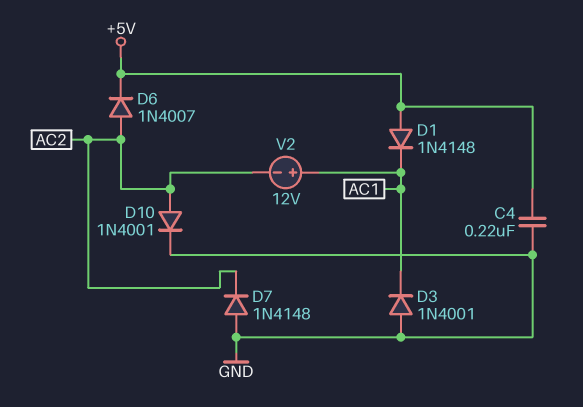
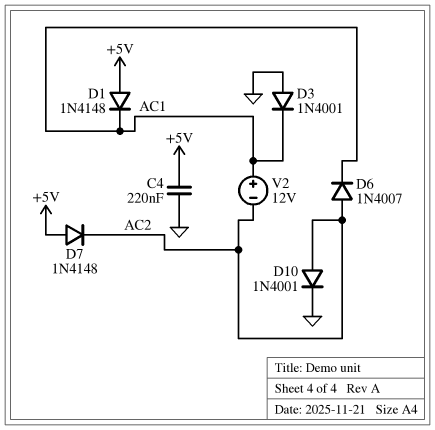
D6: diode 1N4007 (A AC2, K +5V) -> diode 1N4007 (A AC2, K AC1)
D7: diode 1N4148 (A GND, K AC2) -> diode 1N4148 (A +5V, K AC2)

